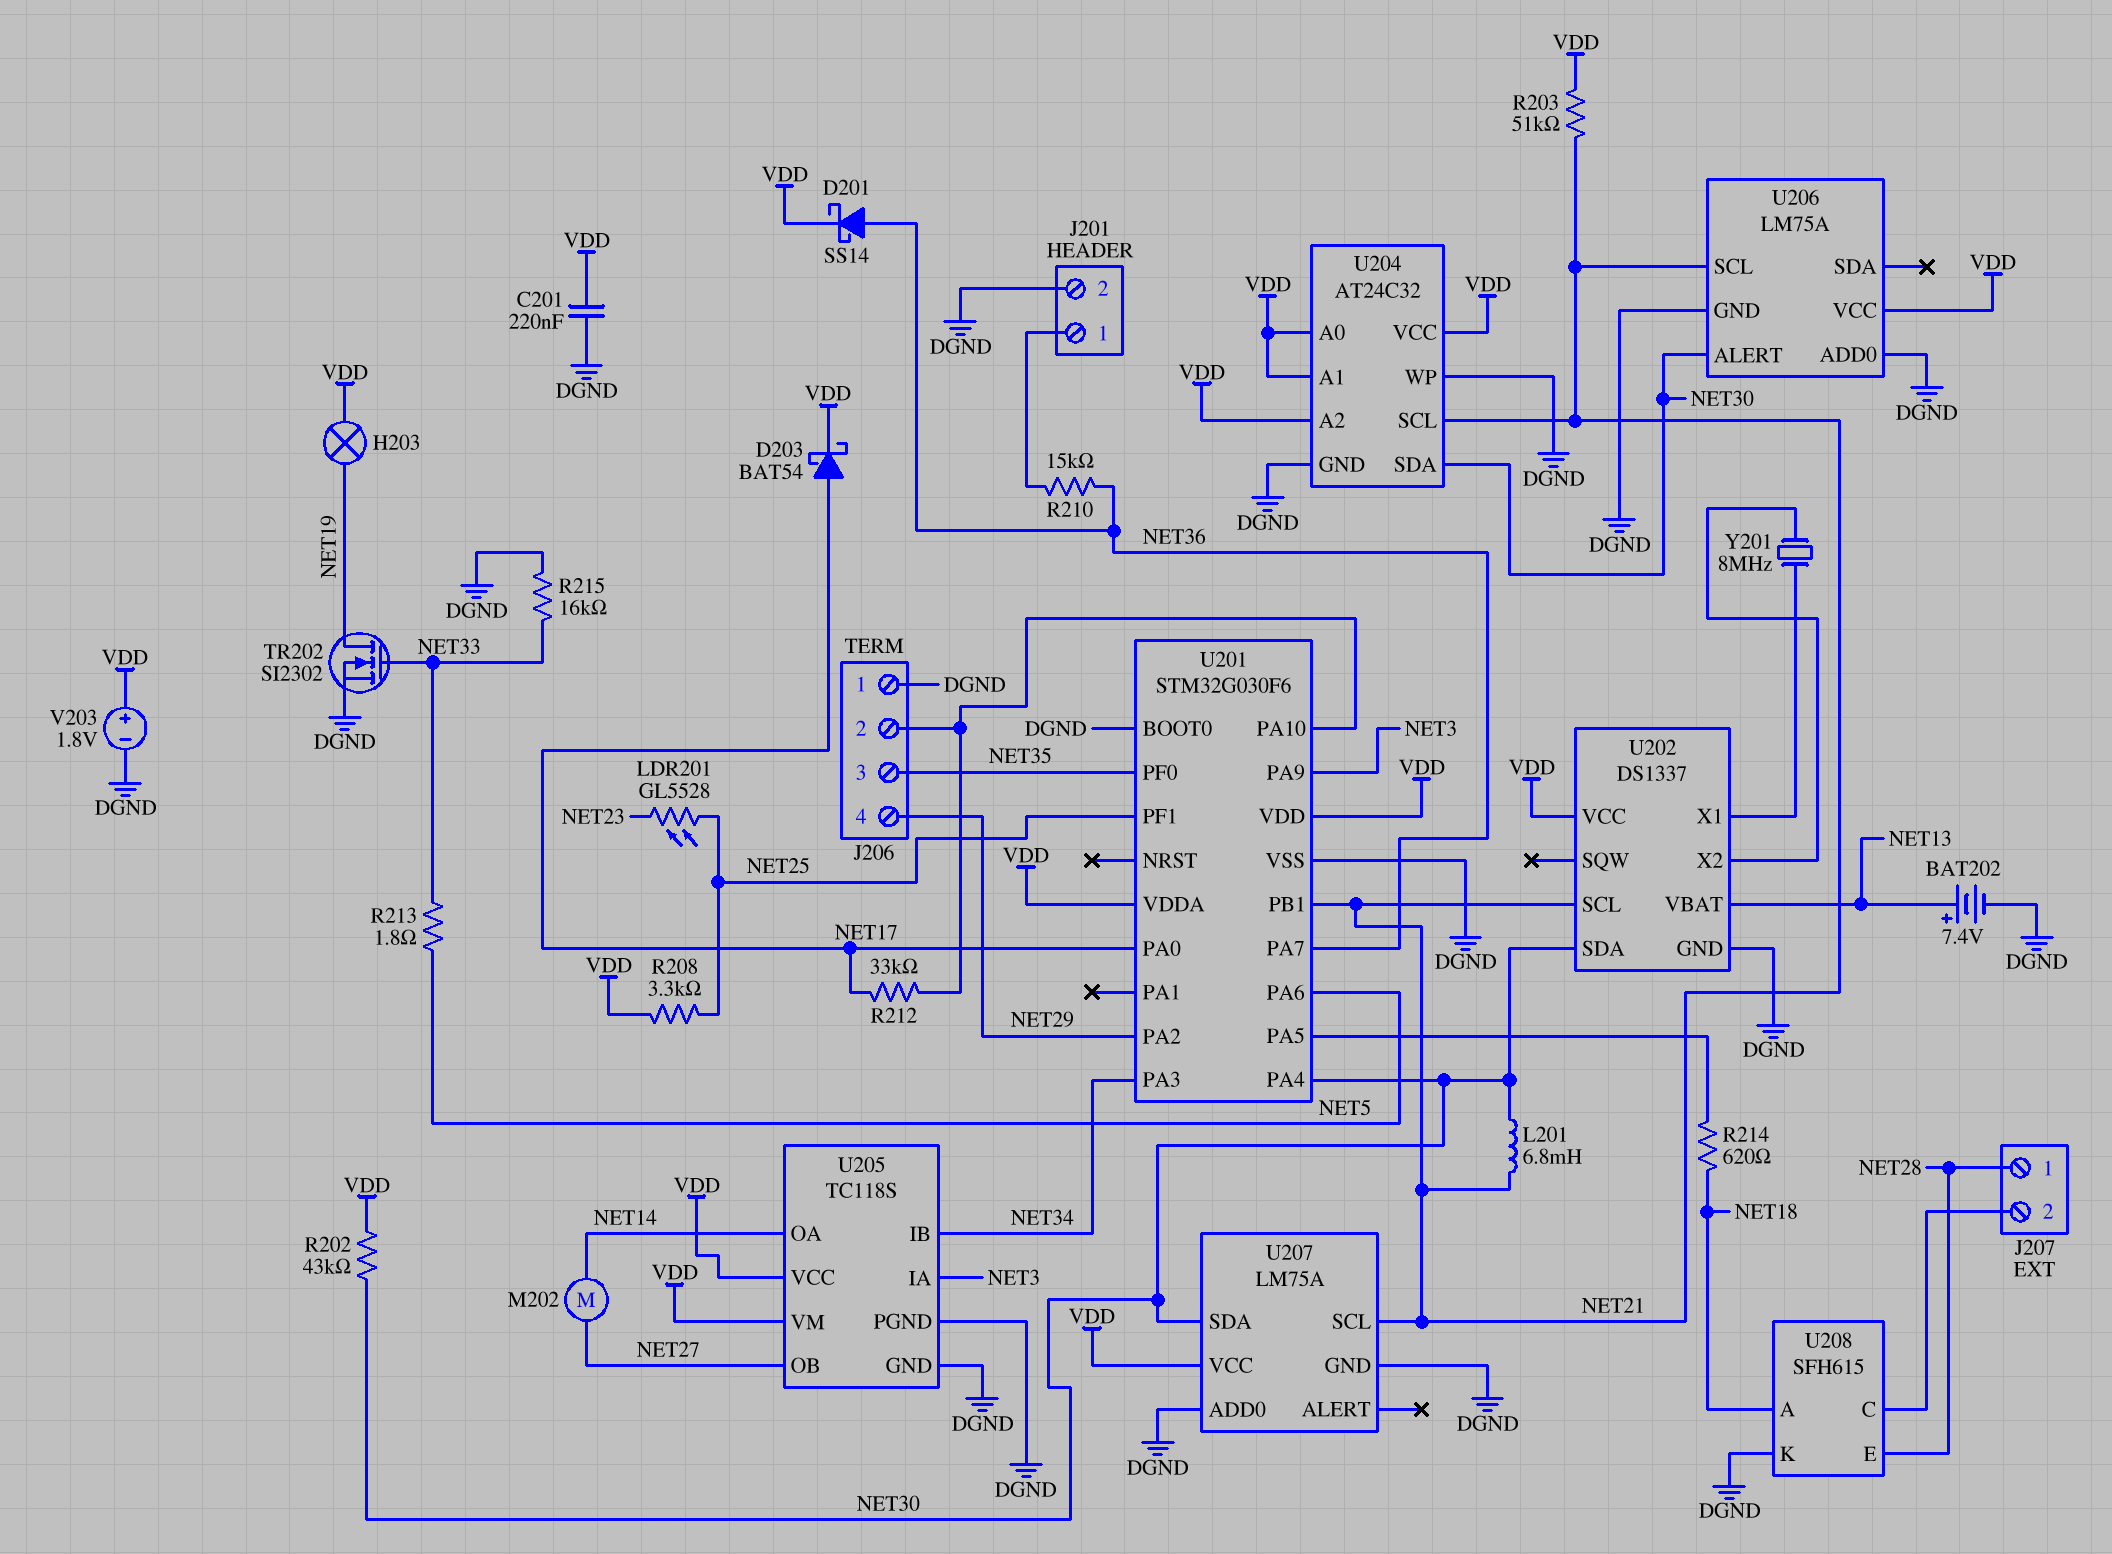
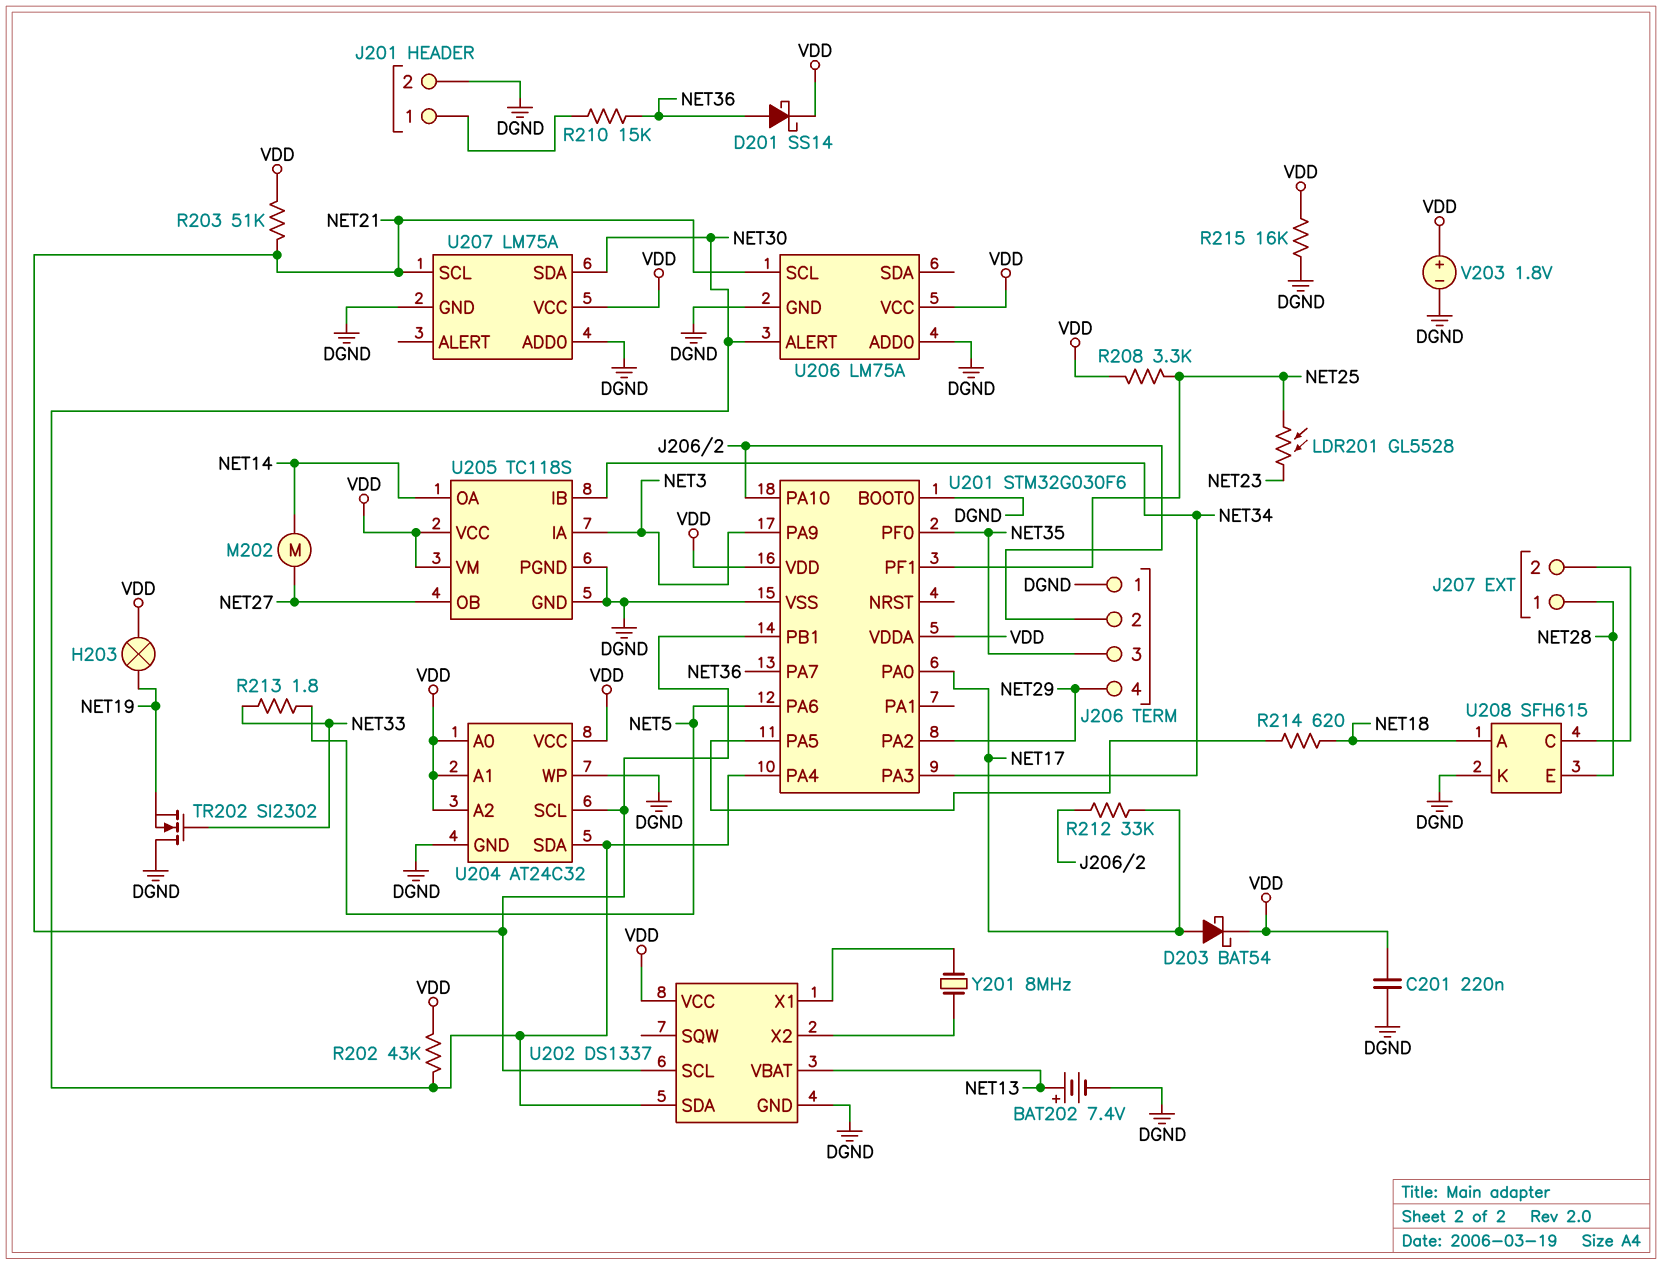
L201: 6.8mH (NET21, NET30) -> none
R215: 16k (DGND, NET33) -> 16k (DGND, VDD)
TR202: NMOS SI2302 (G NET33, D NET19, S DGND) -> NMOS SI2302 (G NET33, D DGND, S NET19)

